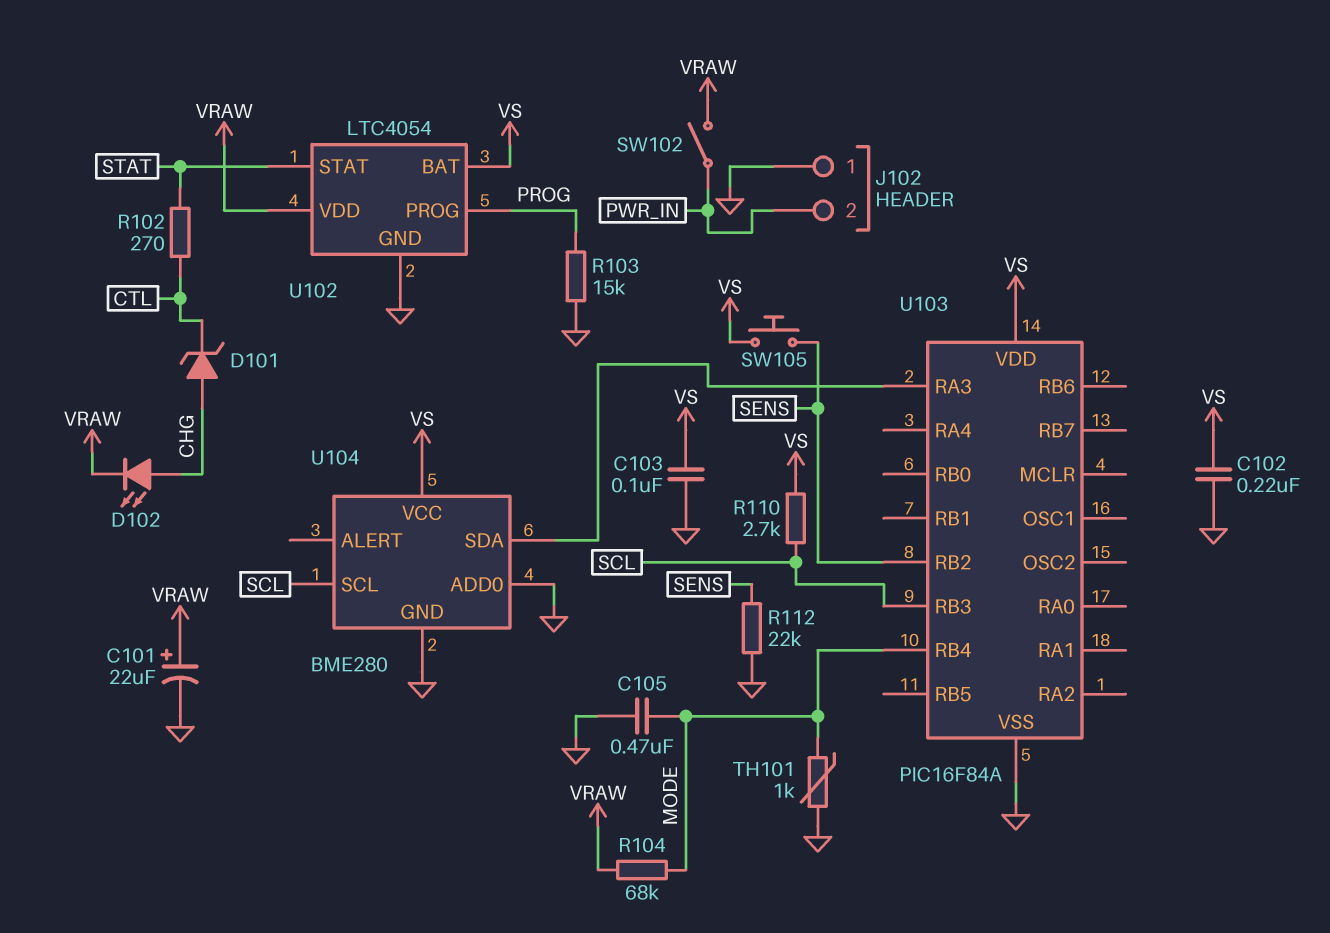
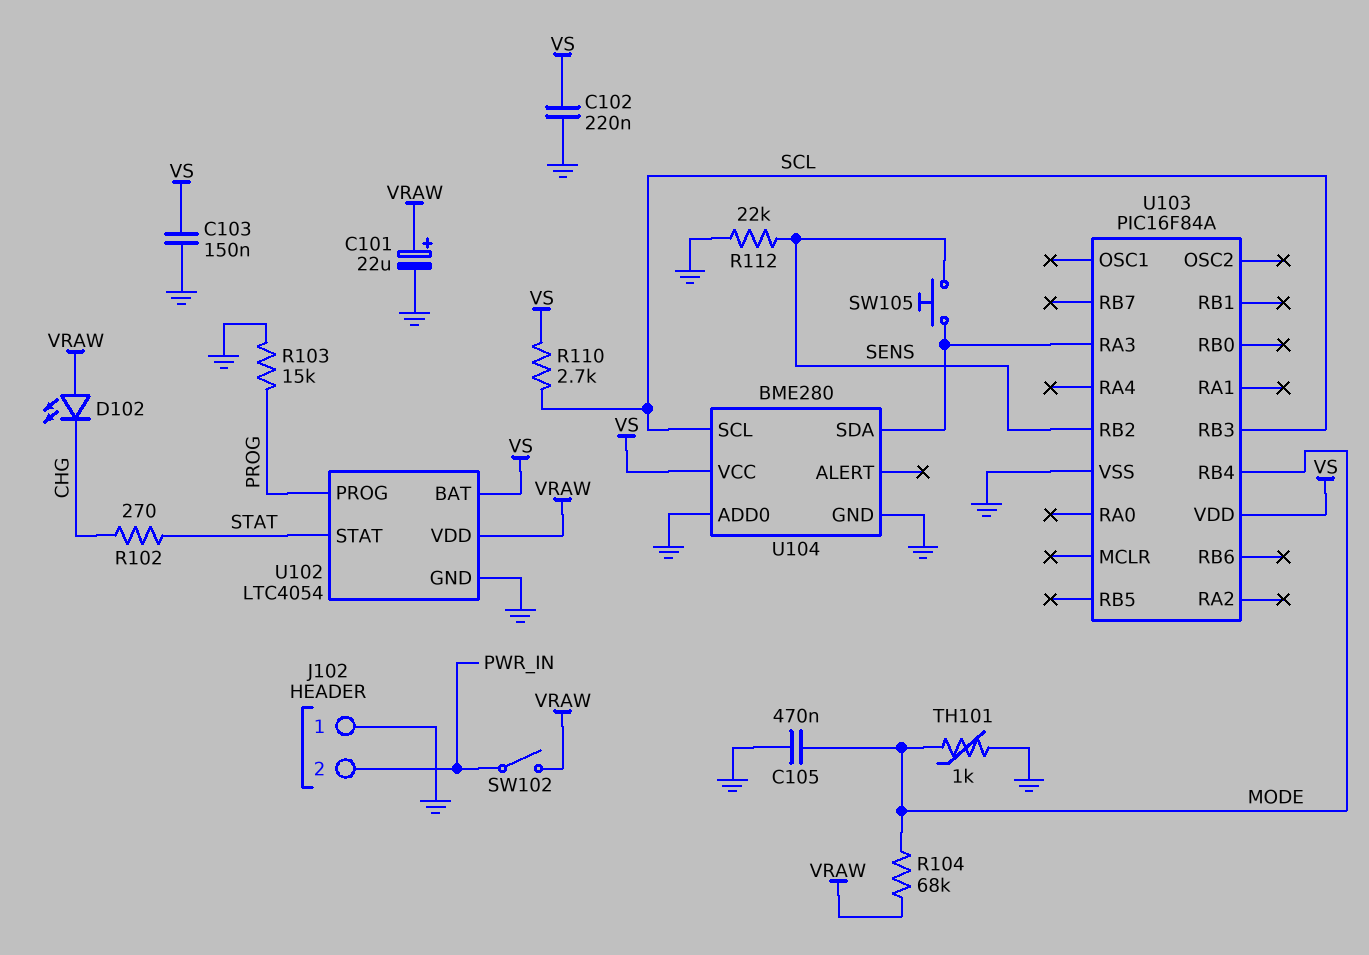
C103: 100nF (GND, VS) -> 150nF (GND, VS)
D101: zener (A CHG, K CTL) -> none
D102: LED (A CHG, K VRAW) -> LED (A VRAW, K CHG)
R102: 270 (CTL, STAT) -> 270 (CHG, STAT)
SW105: button (SENS, VS) -> button (SENS, U103/RA3)

